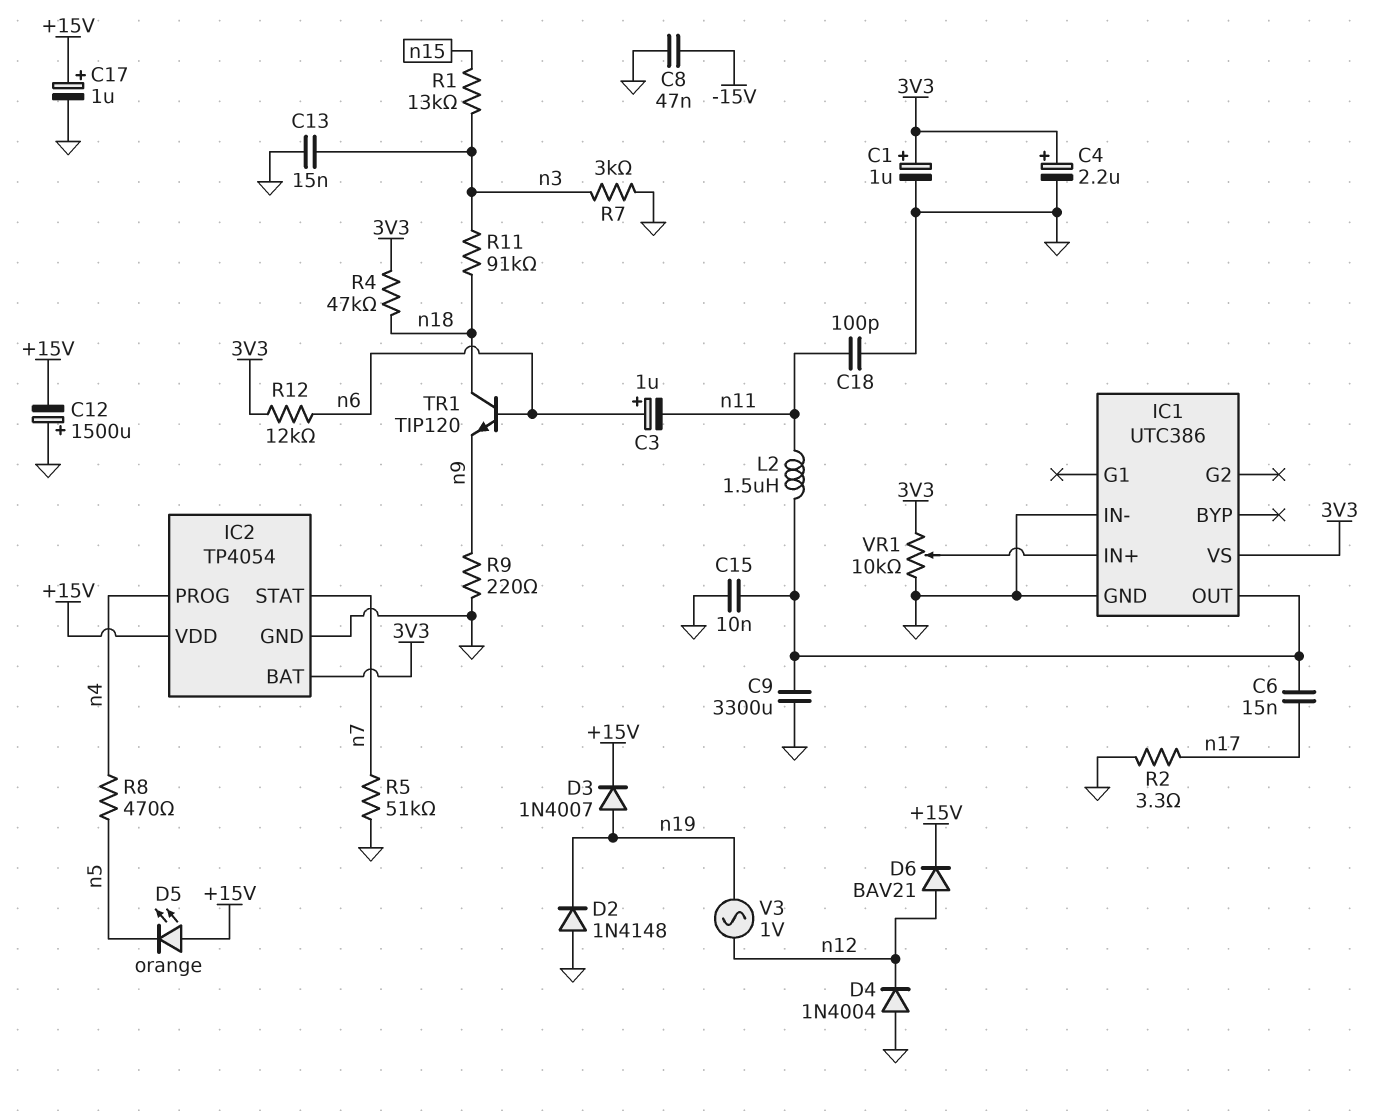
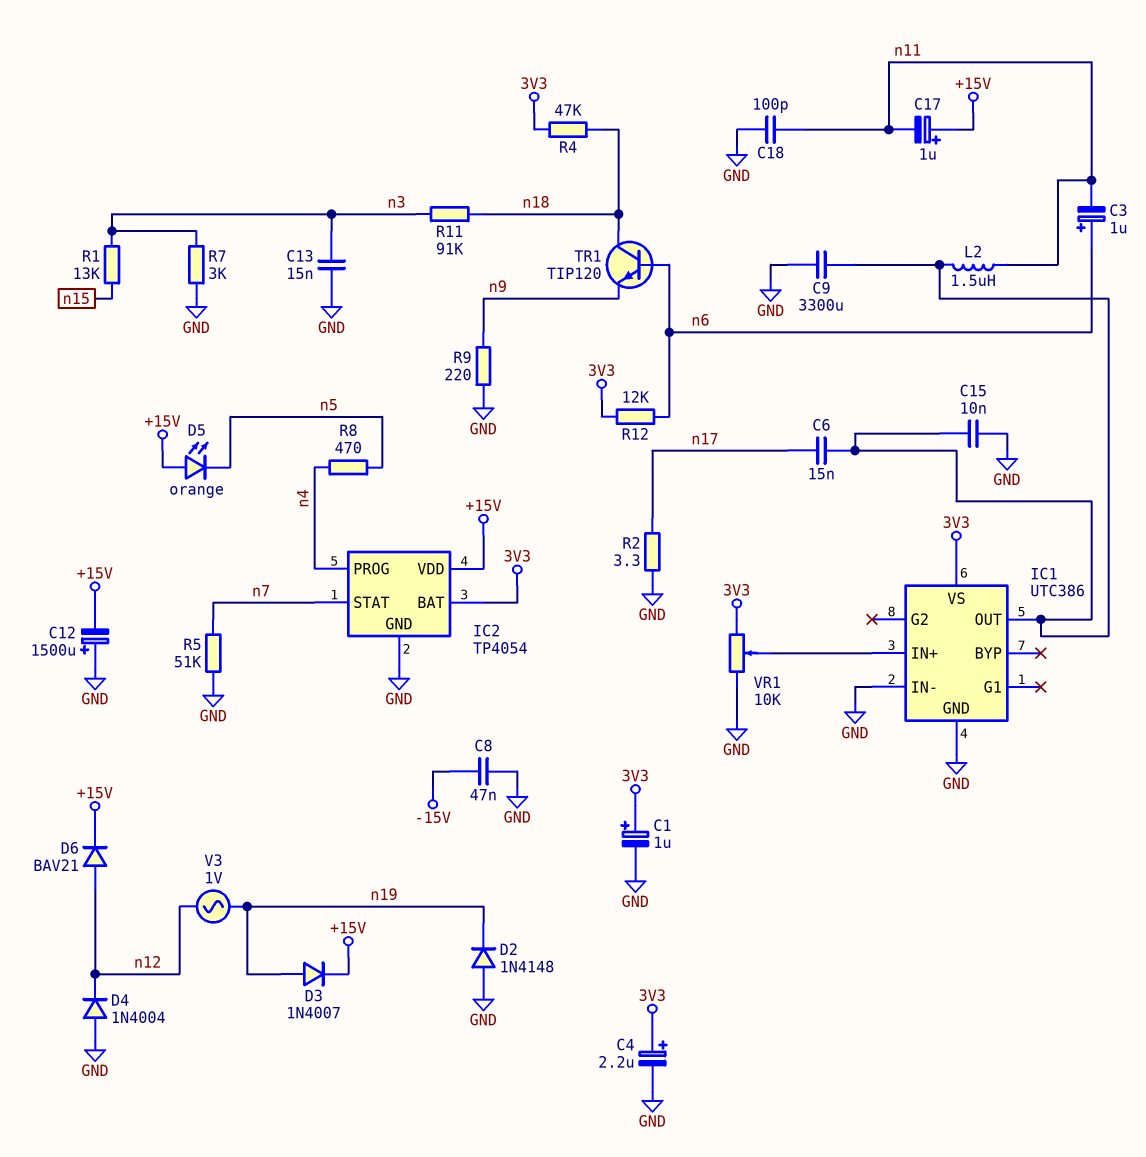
C17: 1uF (plus +15V, minus GND) -> 1uF (plus +15V, minus n11)

